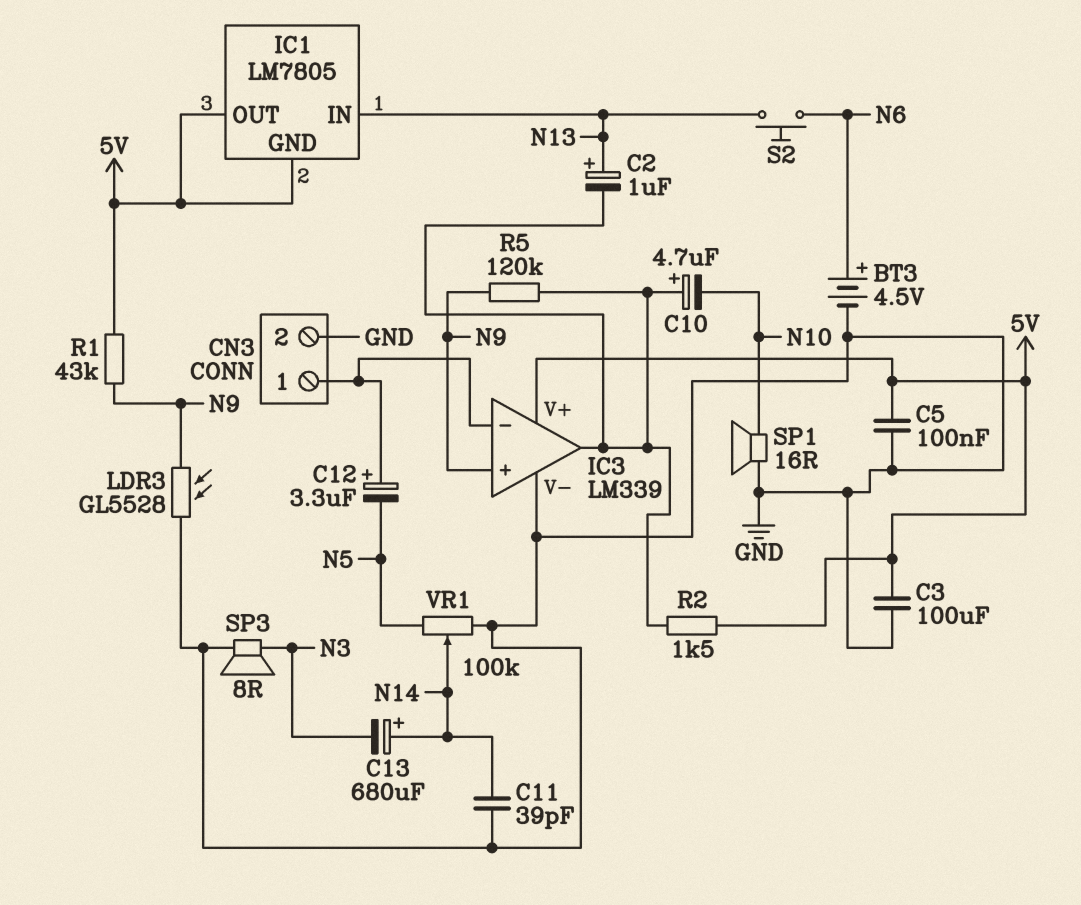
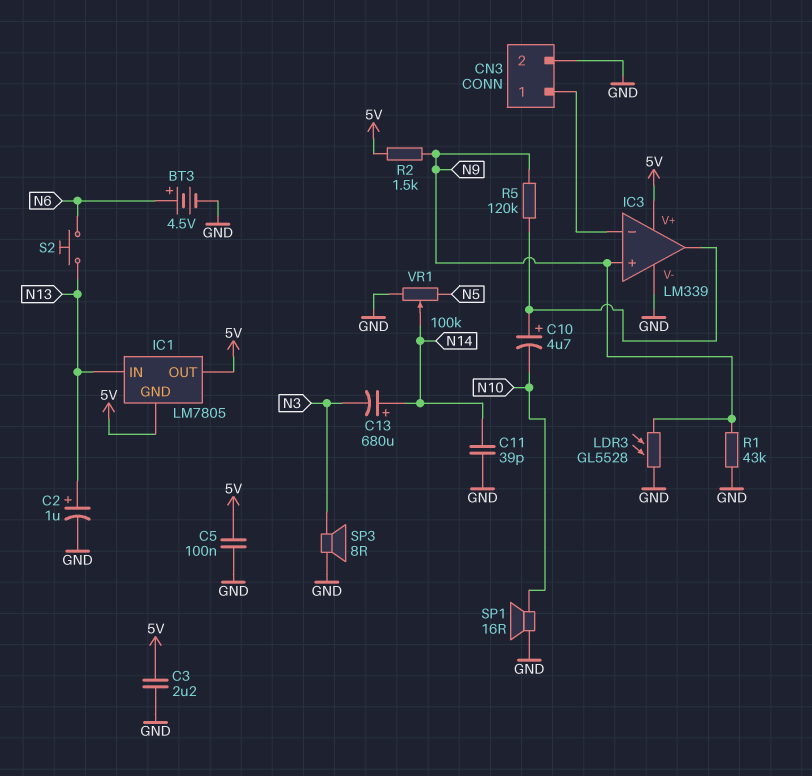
C2: 1uF (plus N13, minus IC3/out) -> 1uF (plus N13, minus GND)
C3: 100uF (5V, GND) -> 2.2uF (5V, GND)
C12: 3.3uF (plus CN3/1, minus N5) -> none
R1: 43k (5V, N9) -> 43k (GND, N9)
R2: 1.5k (5V, IC3/out) -> 1.5k (5V, N9)

